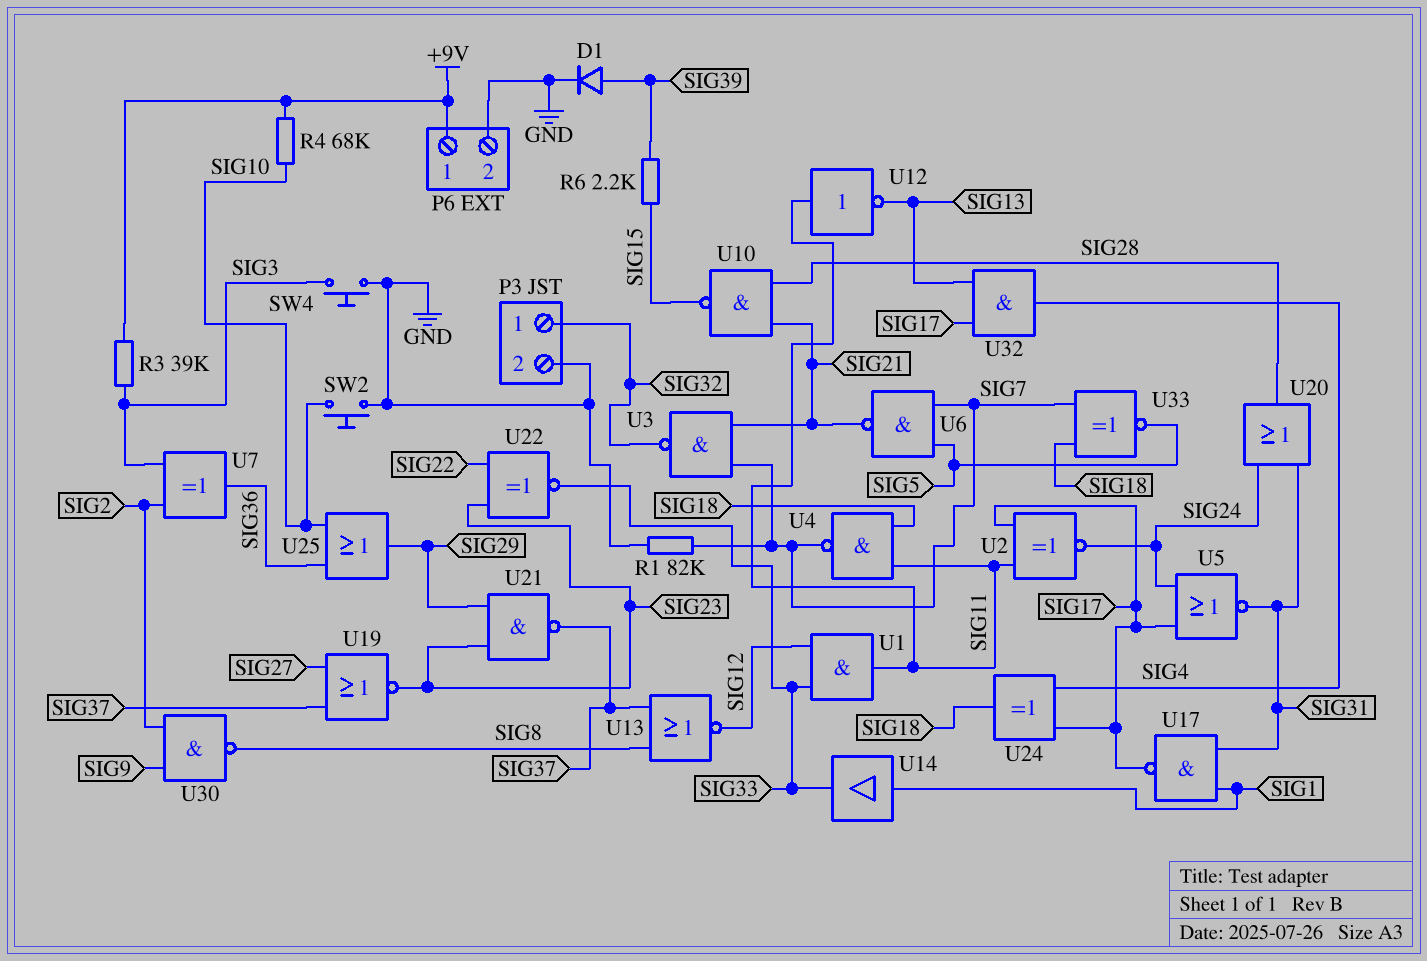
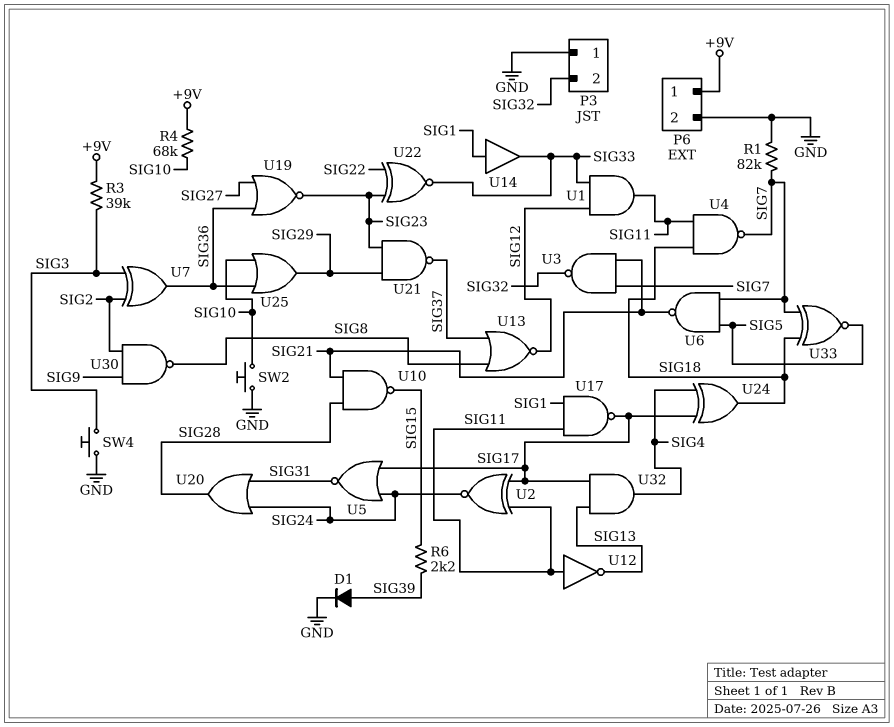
P3 pin 1: SIG32 -> GND
P3 pin 2: GND -> SIG32
U17: NAND (in SIG1, in SIG31, out SIG17) -> NAND (in SIG1, in SIG11, out SIG17)
U19: NOR (in SIG27, in SIG37, out SIG23) -> NOR (in SIG27, in SIG36, out SIG23)

